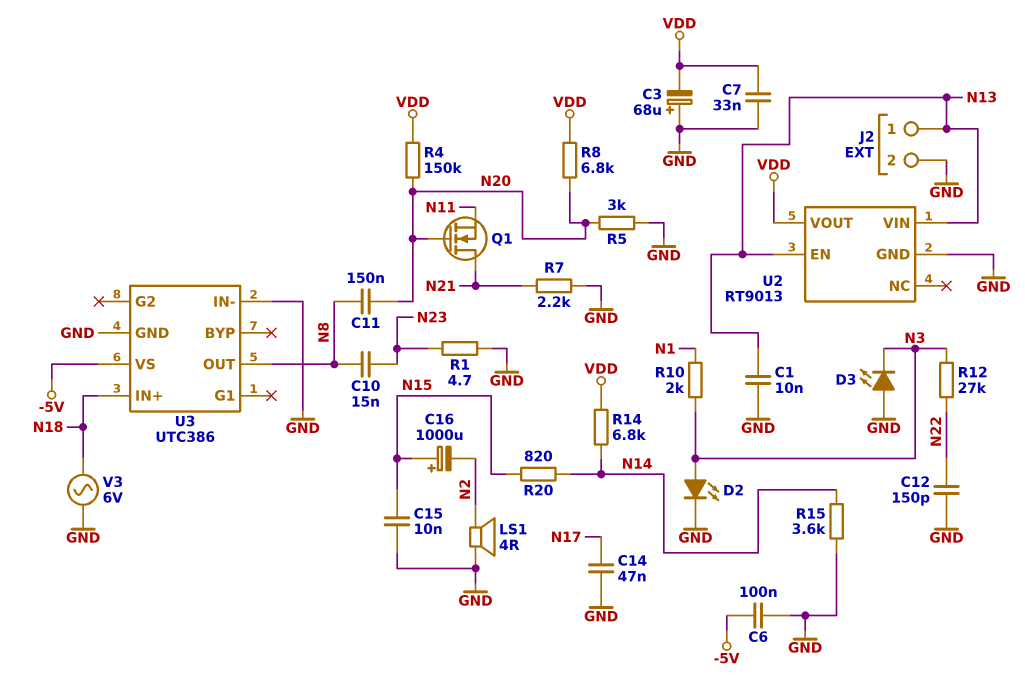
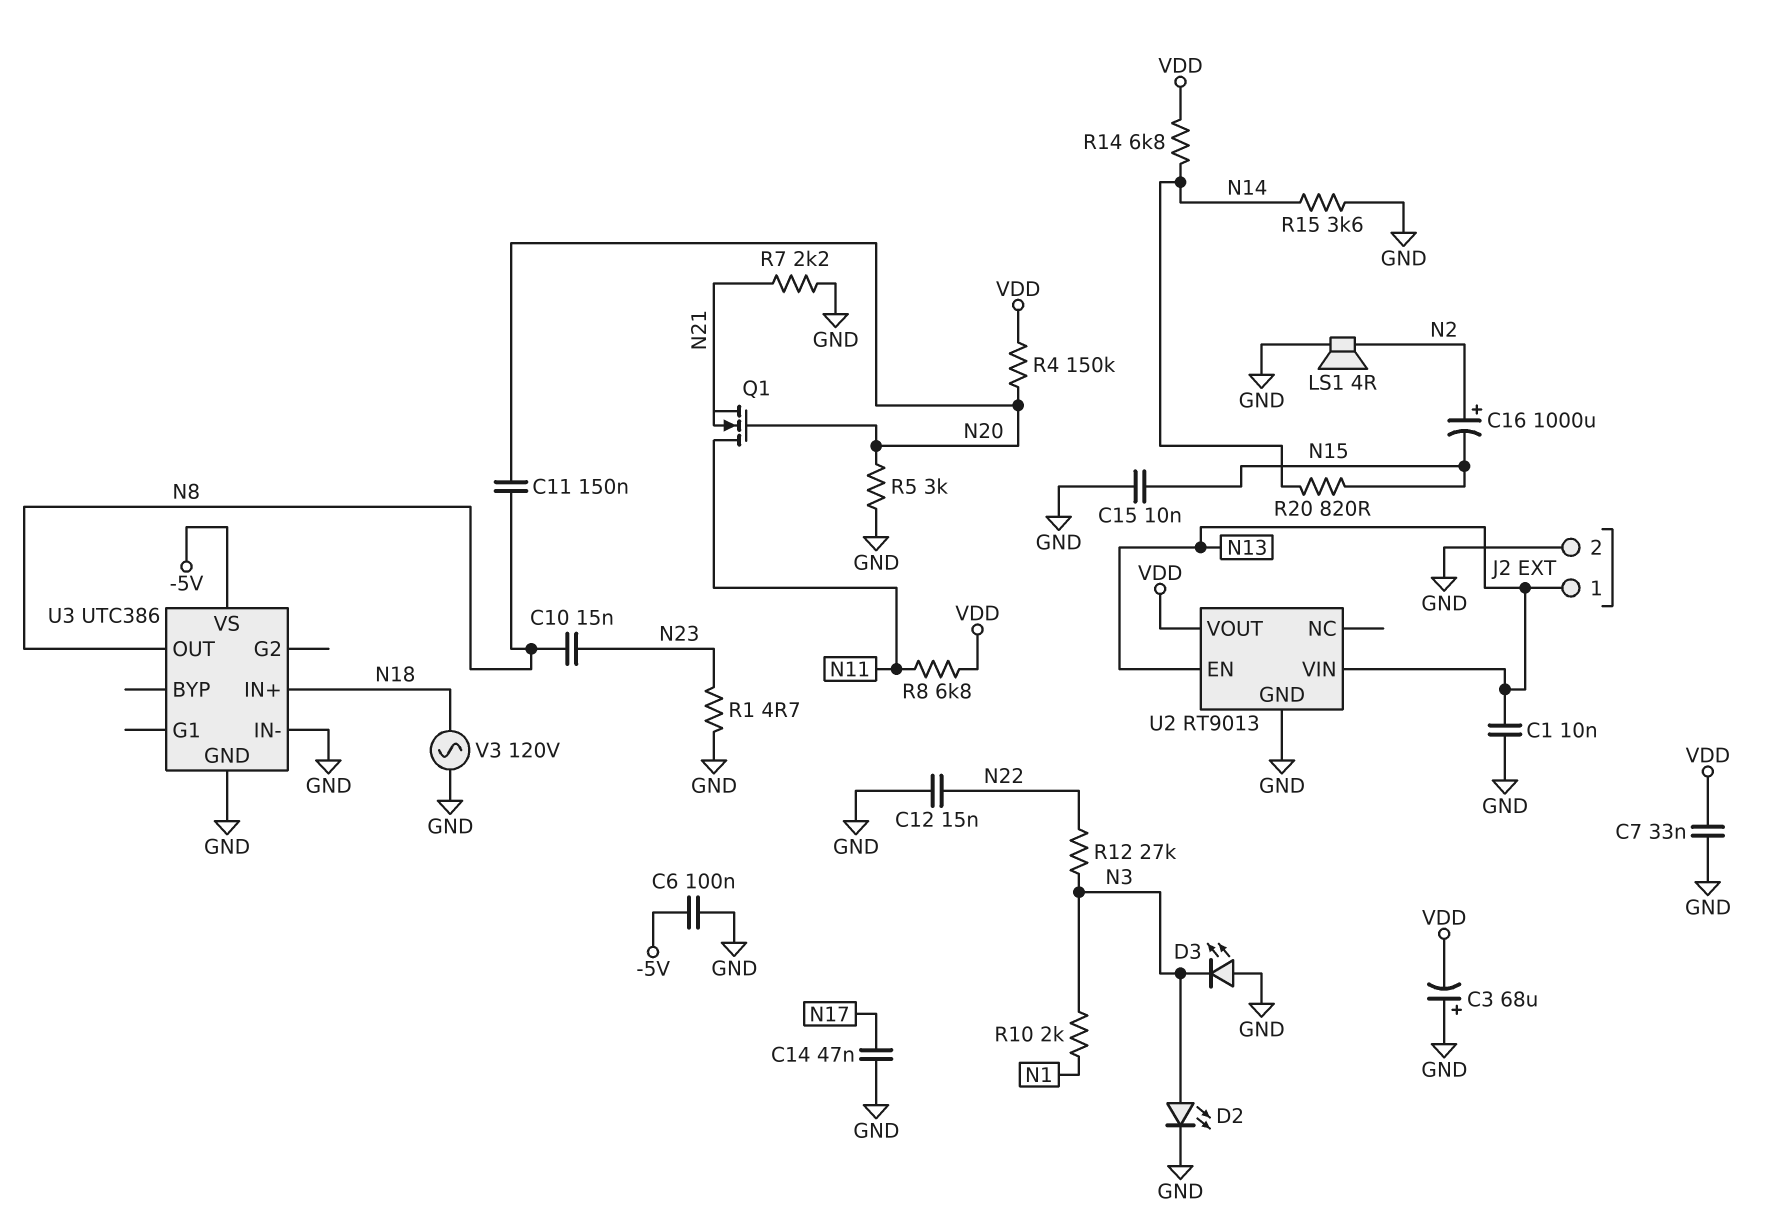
C12: 150pF (GND, N22) -> 15nF (GND, N22)
C16: 1000uF (plus N15, minus N2) -> 1000uF (plus N2, minus N15)
Q1: NMOS (G N20, D N21, S N11) -> NMOS (G N20, D N11, S N21)
R8: 6.8k (N20, VDD) -> 6.8k (N11, VDD)
V3: AC 6V (GND, N18) -> AC 120V (GND, N18)

